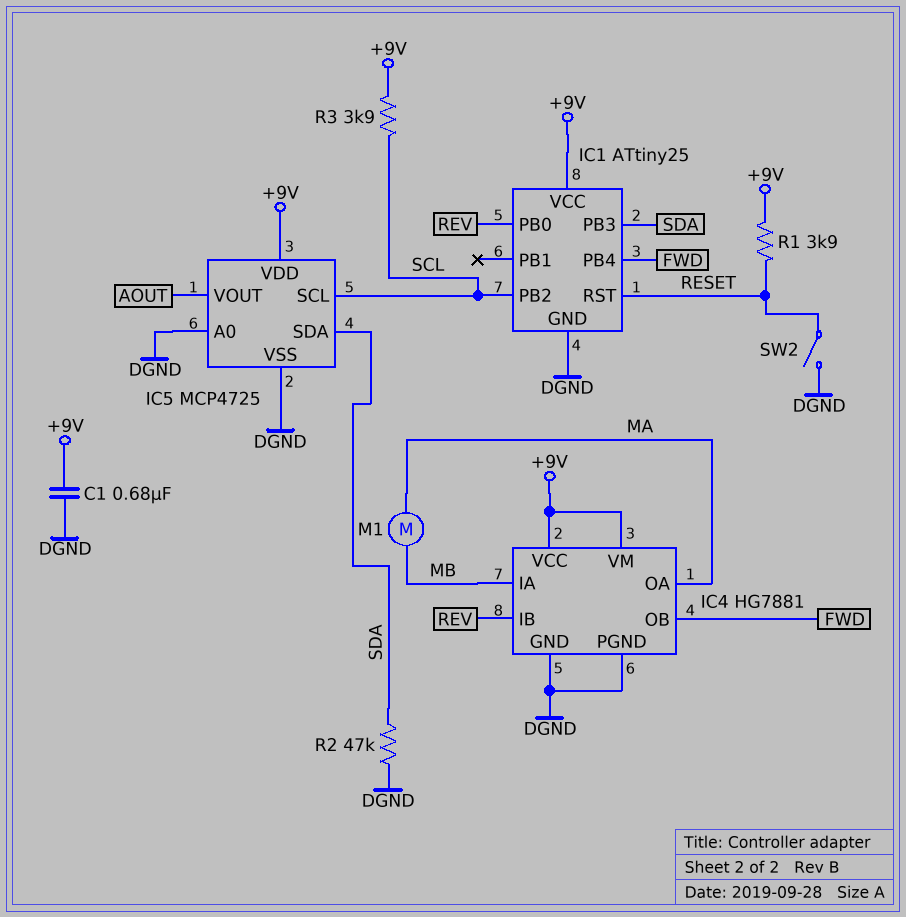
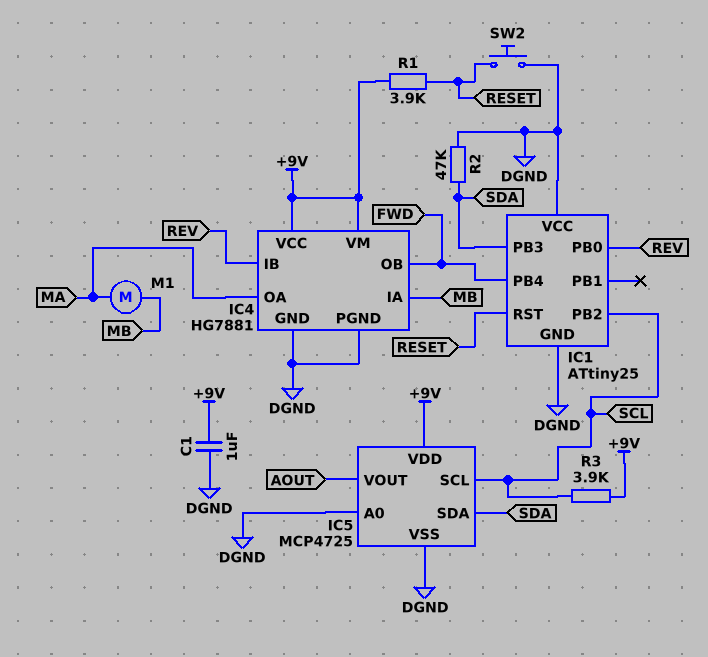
C1: 680nF (+9V, DGND) -> 1uF (+9V, DGND)
IC1 pin VCC: +9V -> DGND
SW2: switch (DGND, RESET) -> button (DGND, RESET)

